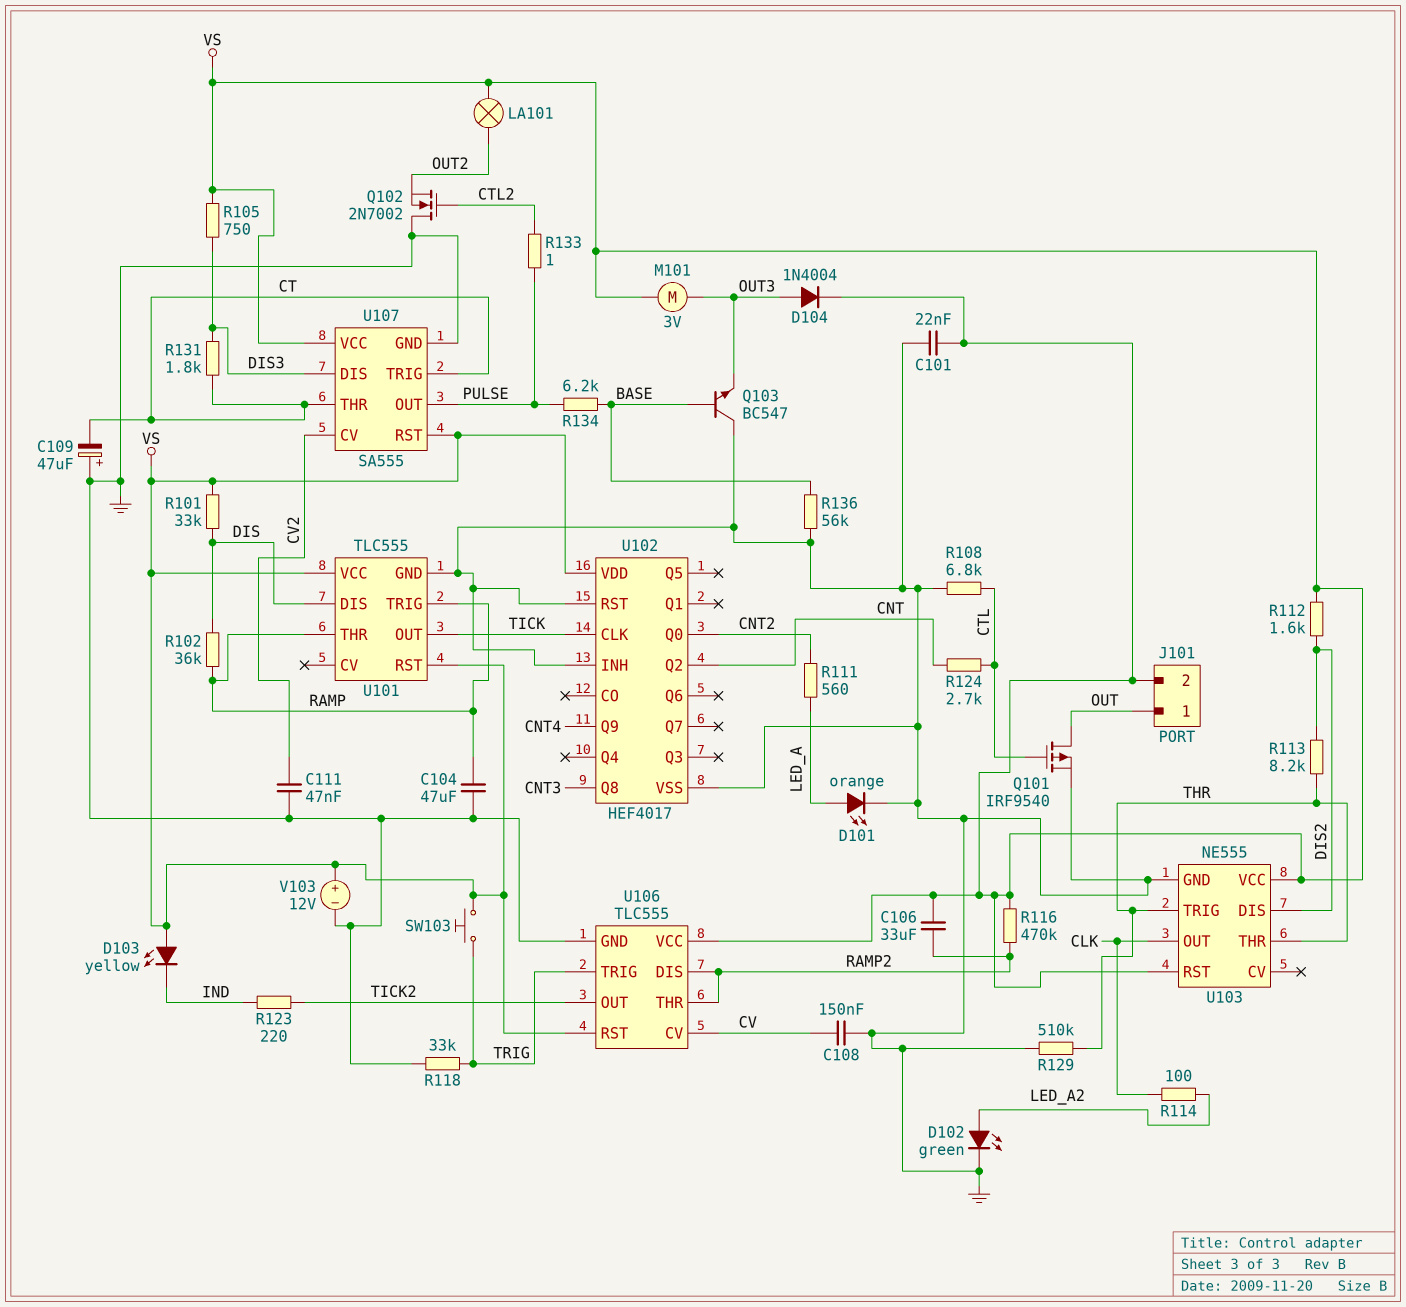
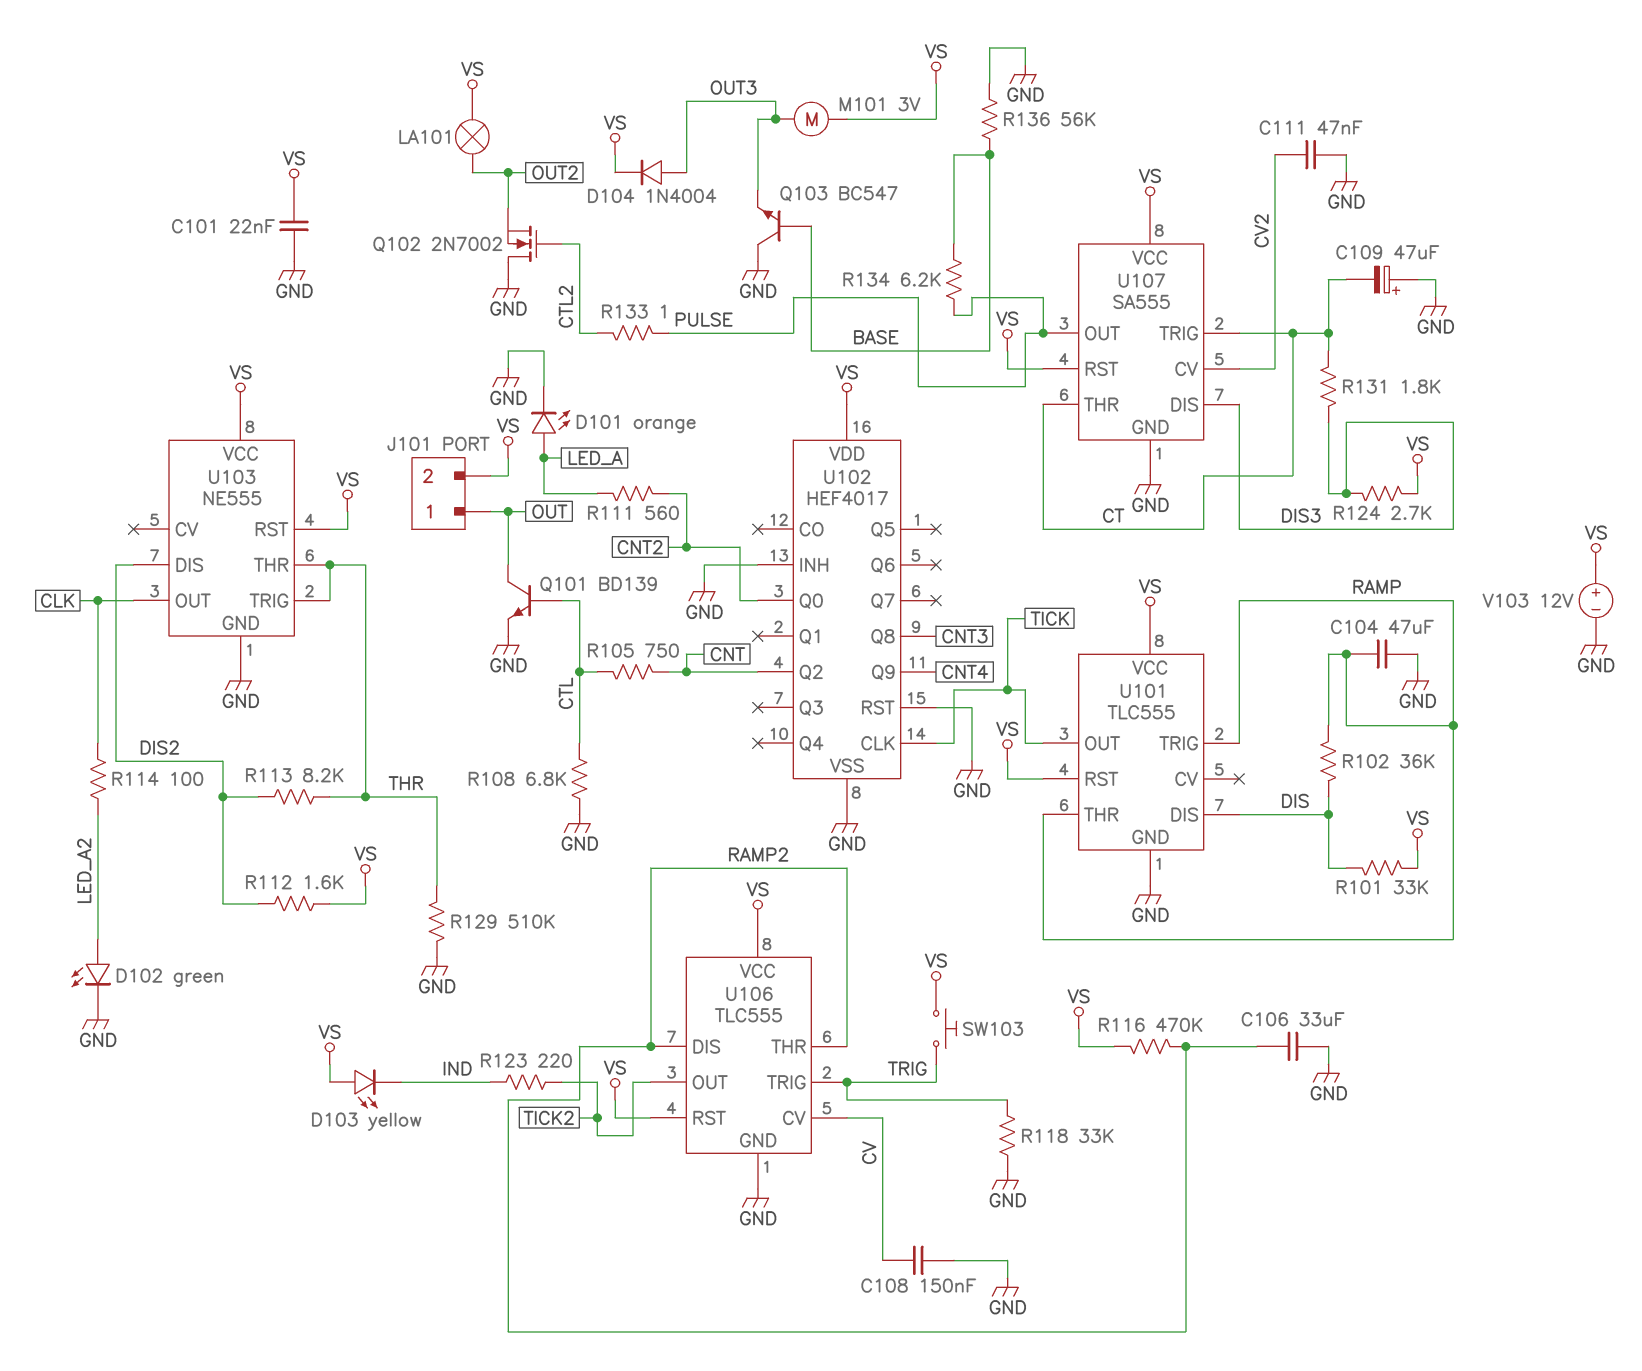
C106: 33uF (RAMP2, VS) -> 33uF (GND, RAMP2)
Q101: PMOS IRF9540 (G CTL, D OUT, S GND) -> NPN BD139 (B CTL, C OUT, E GND)
R105: 750 (DIS3, VS) -> 750 (CNT, CTL)
R124: 2.7k (CNT, CTL) -> 2.7k (DIS3, VS)

